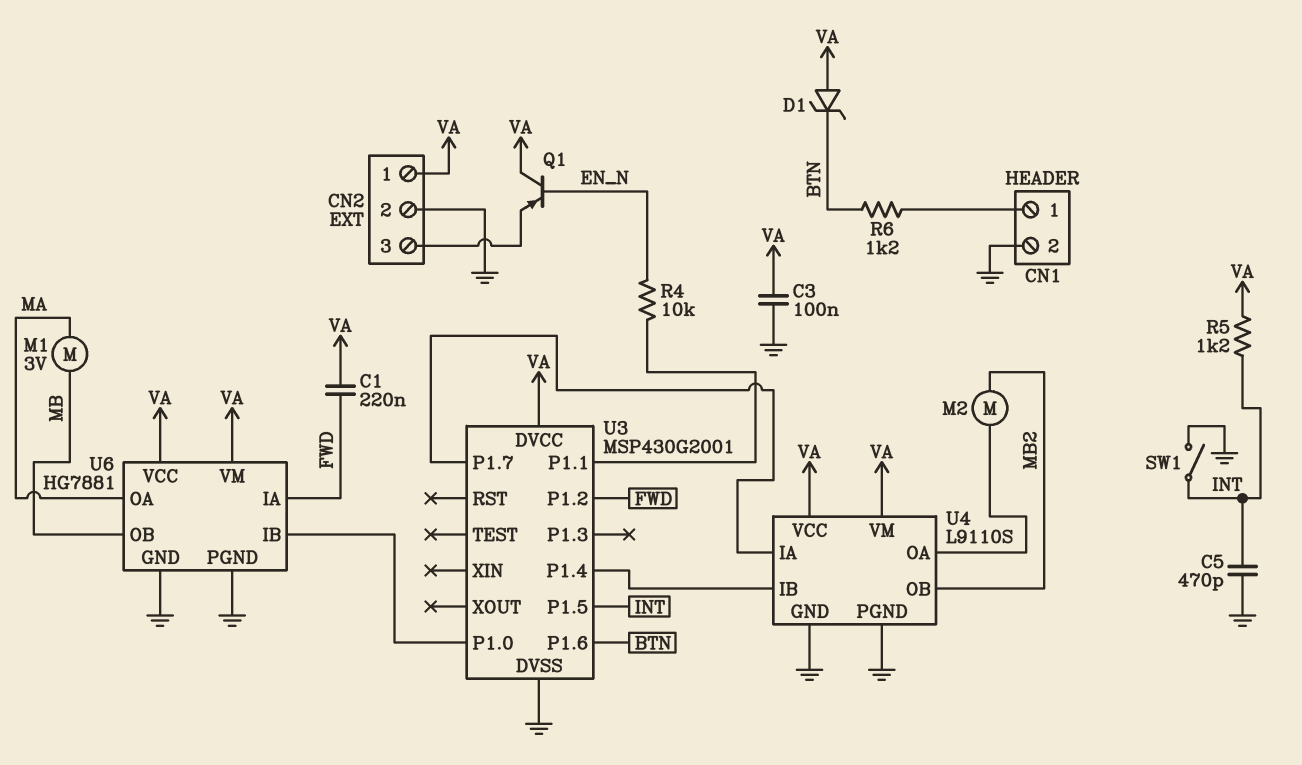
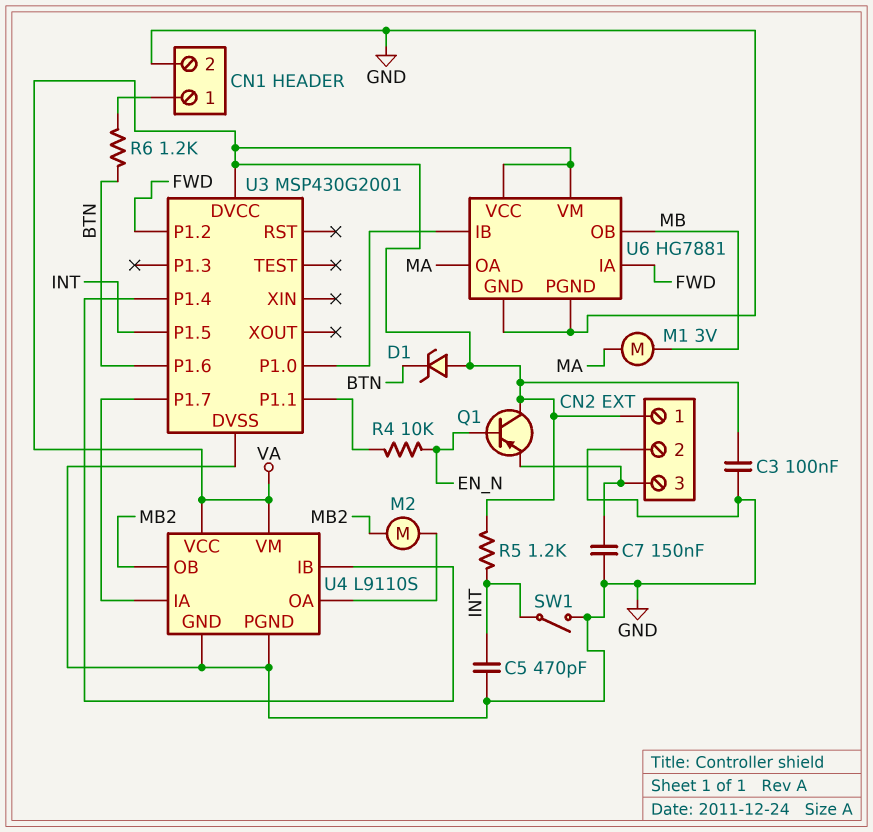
C1: 220nF (FWD, VA) -> none
C7: none -> 150nF (CN2/3, GND)

